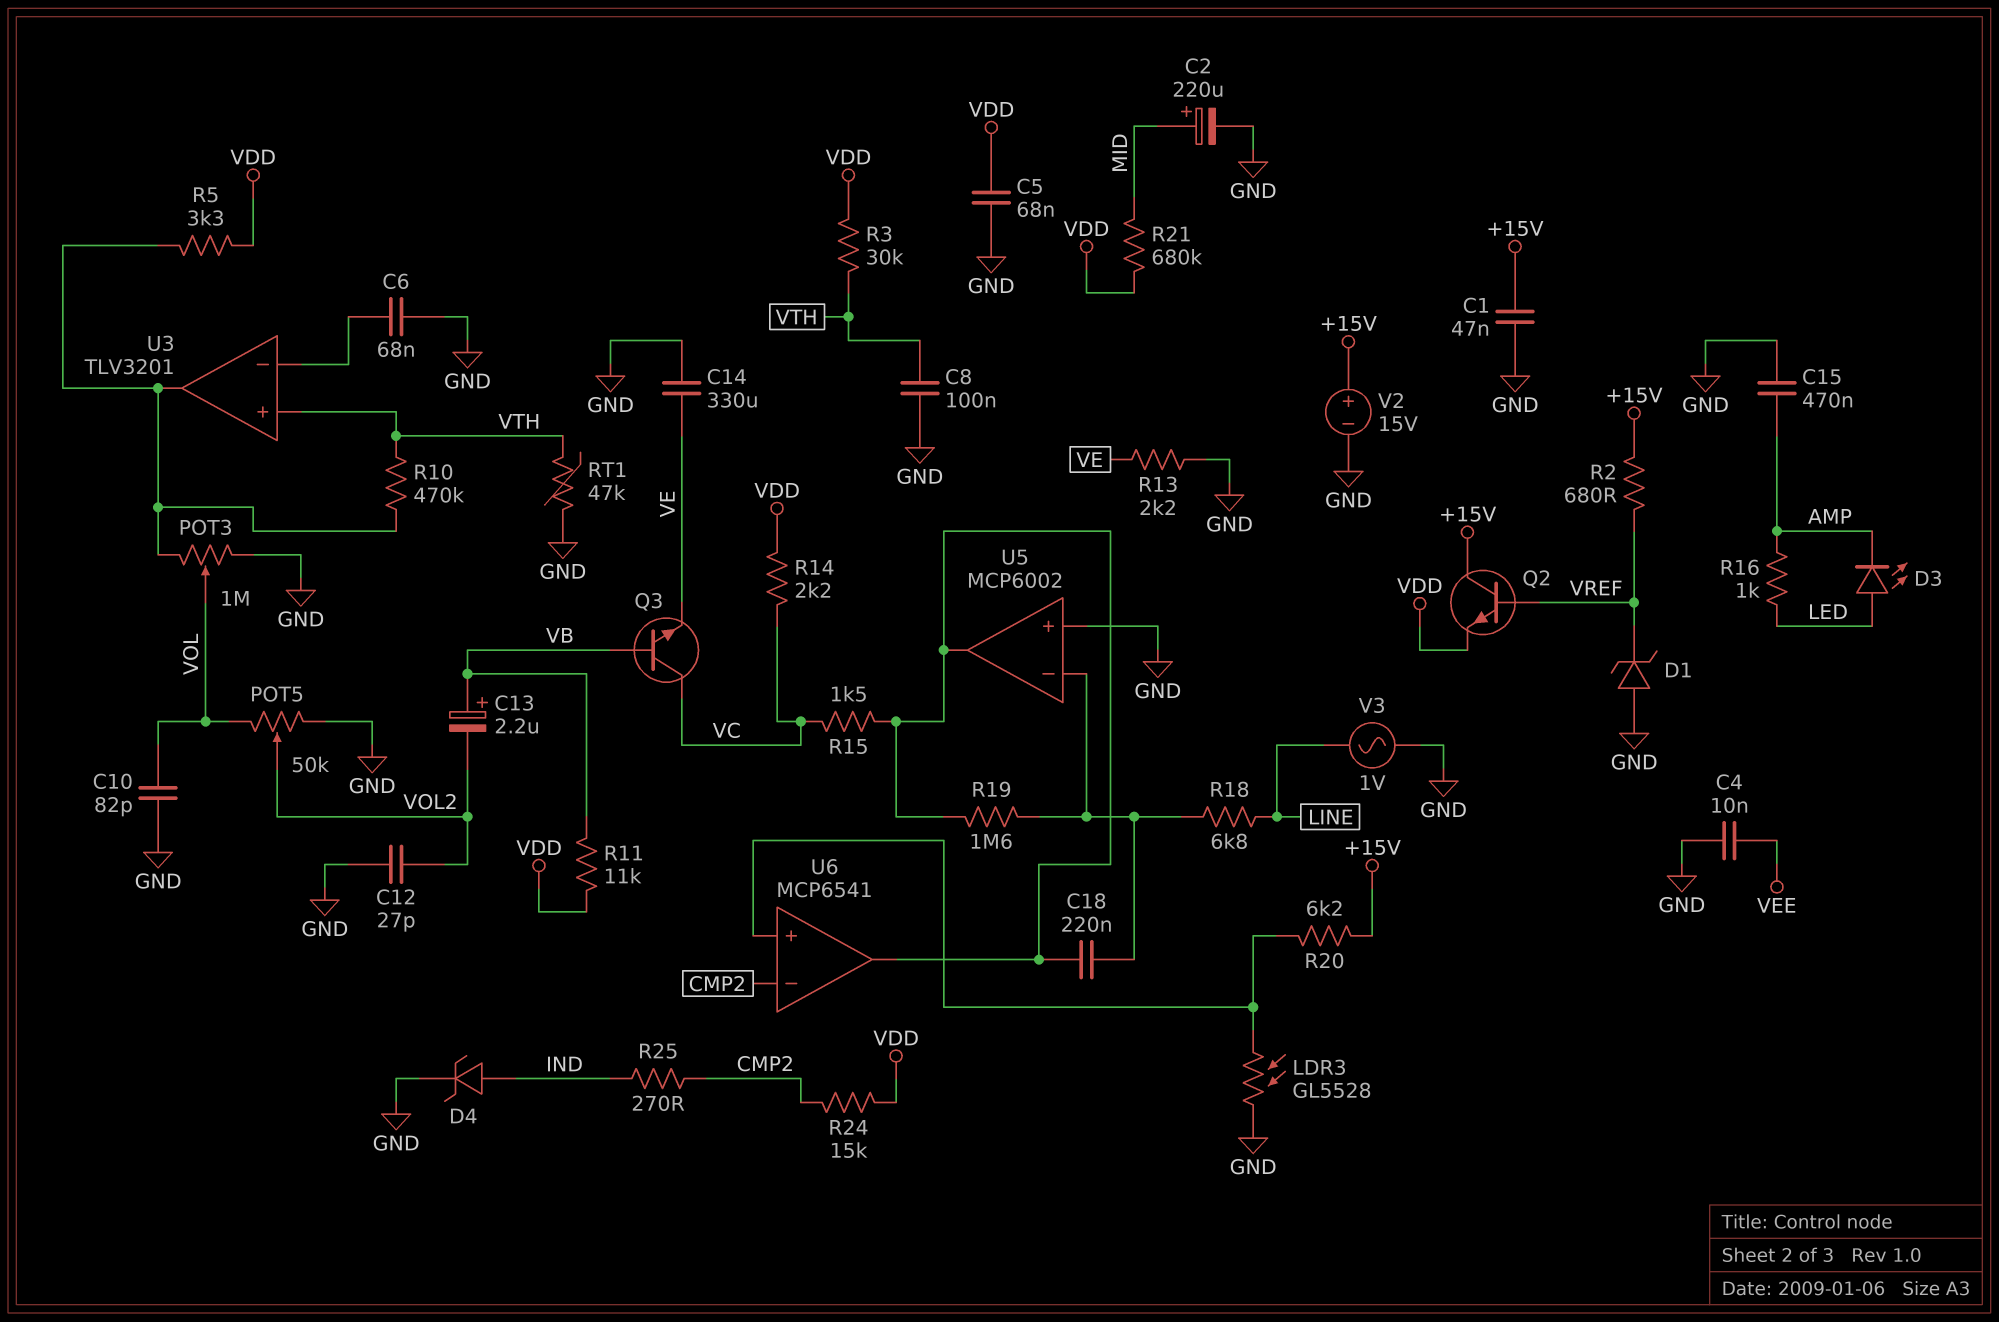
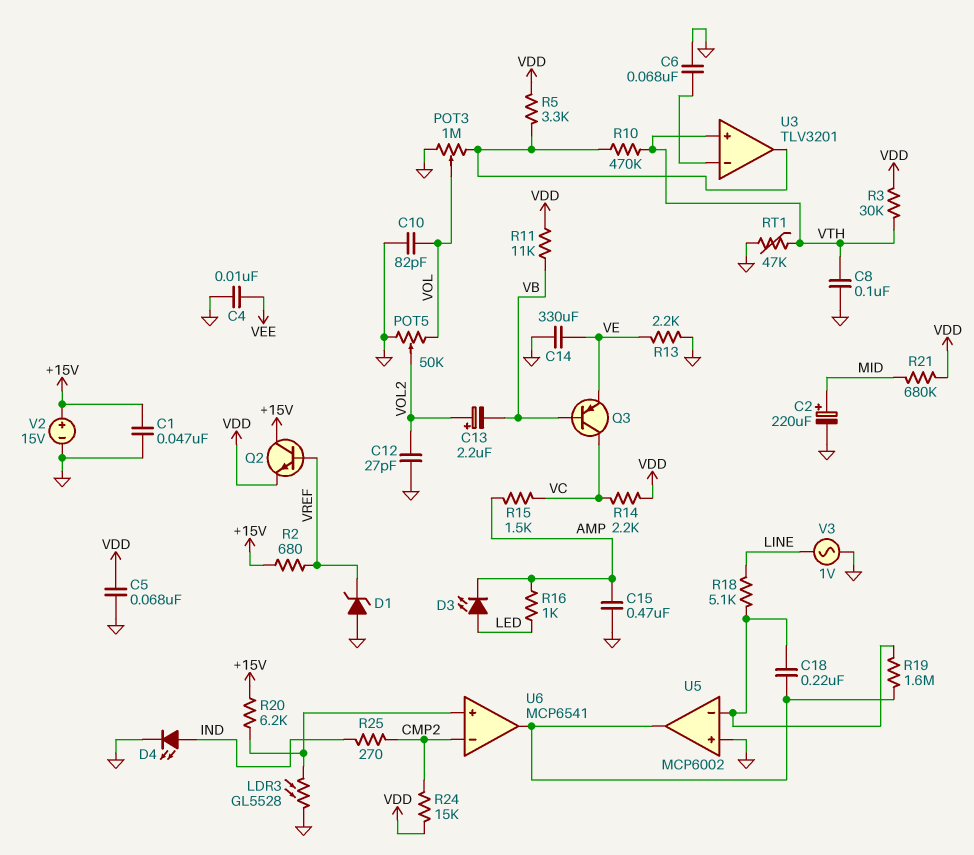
C13: 2.2uF (plus VB, minus VOL2) -> 2.2uF (plus VOL2, minus VB)
D4: zener (A IND, K GND) -> LED (A IND, K GND)
Q3: NPN (B VB, C VC, E VE) -> PNP (B VB, C VC, E VE)
R15: 1.5k (U5/out, VC) -> 1.5k (AMP, VC)
R18: 6.8k (LINE, U5/in-) -> 5.1k (LINE, U5/in-)

